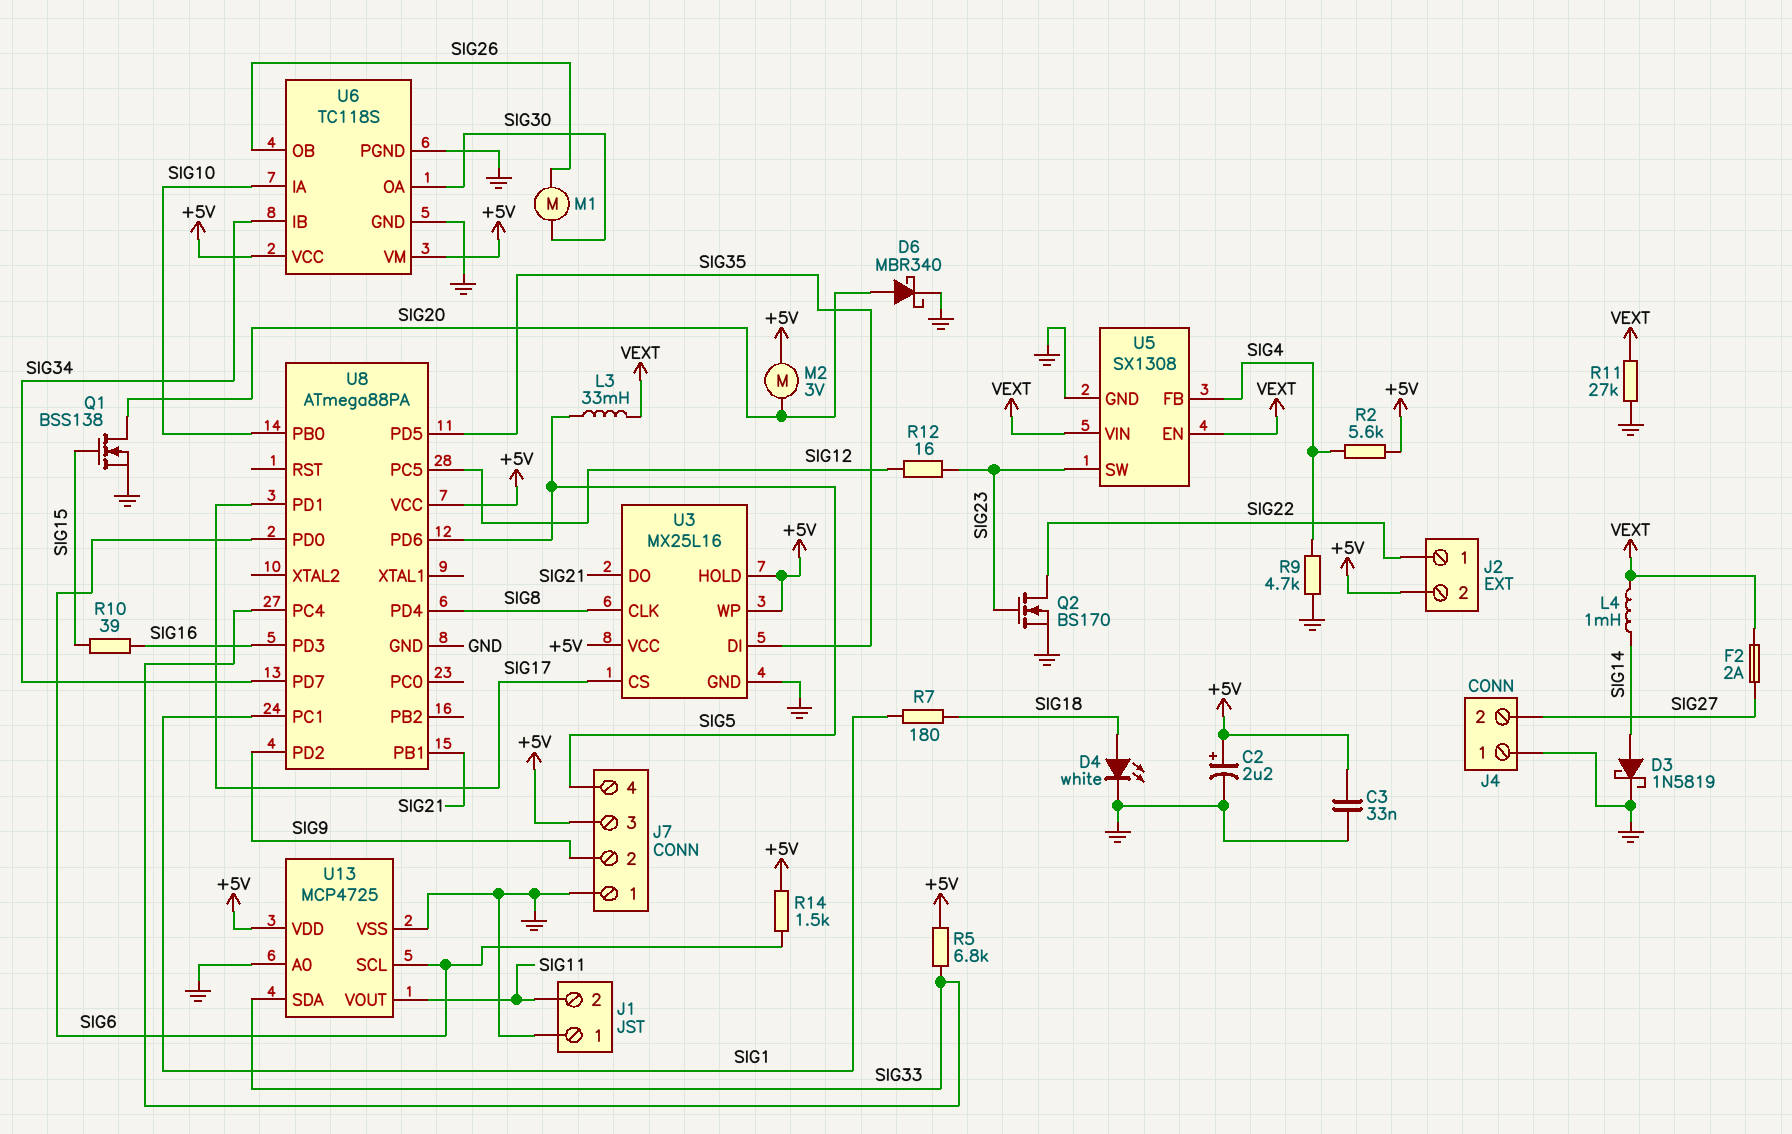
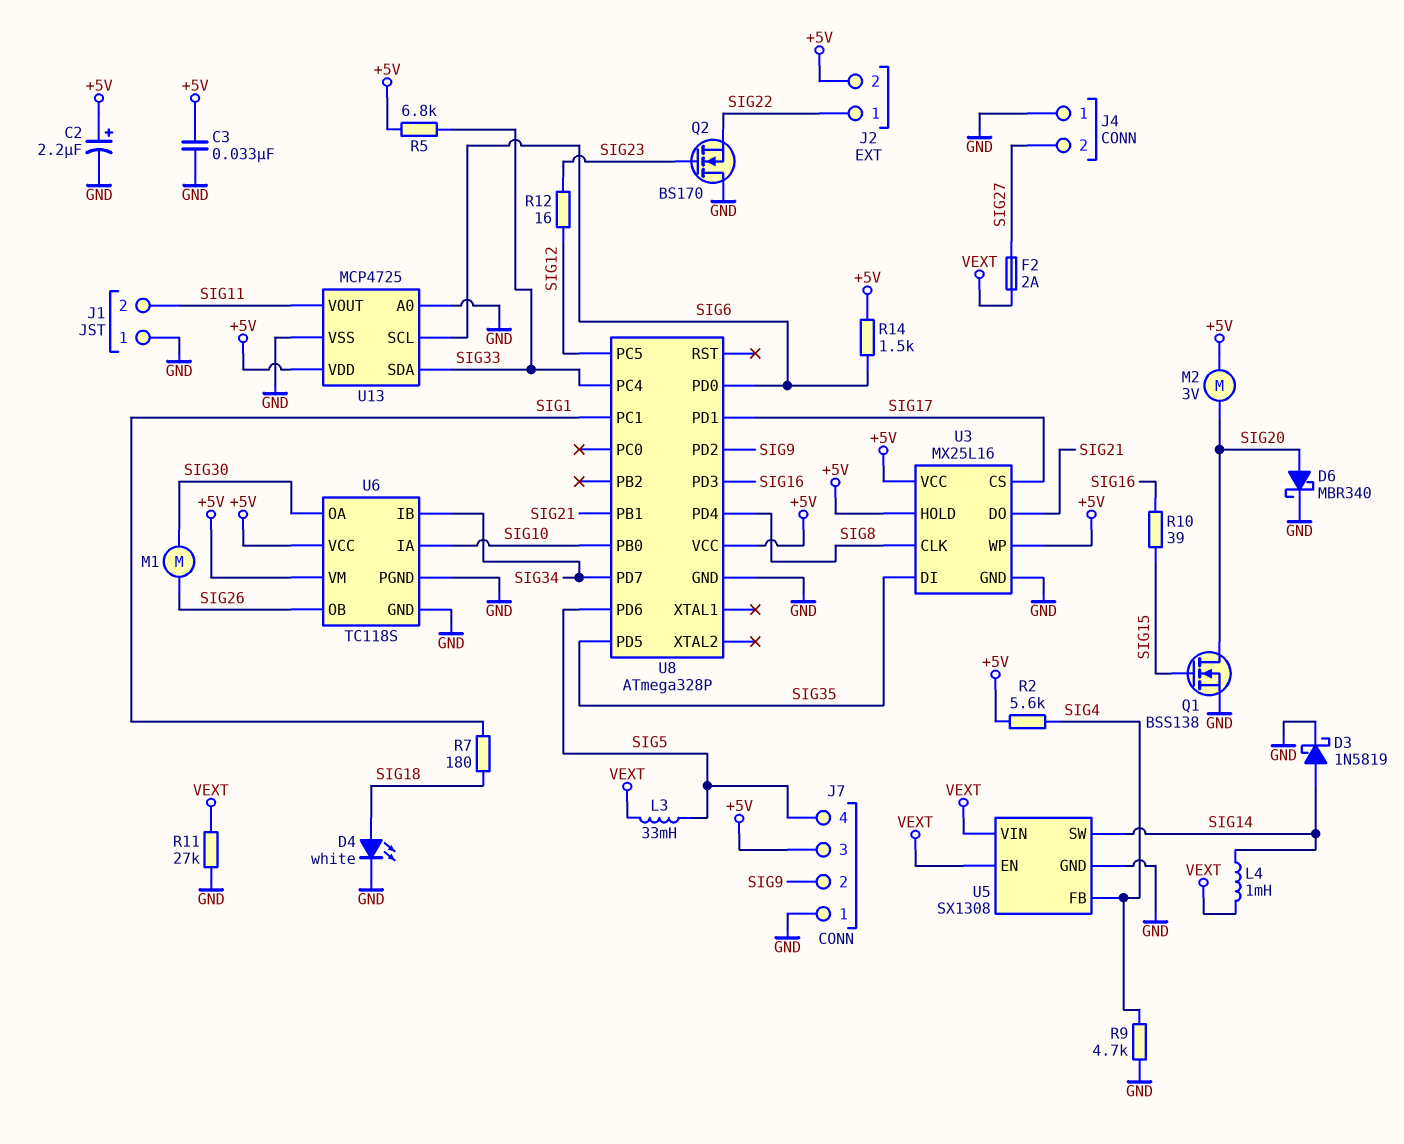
Q2: NMOS BS170 (G SIG23, D SIG22, S GND) -> NMOS BS170 (G SIG23, D GND, S SIG22)
U5 pin SW: SIG23 -> SIG14
U8: ATmega88PA -> ATmega328P

